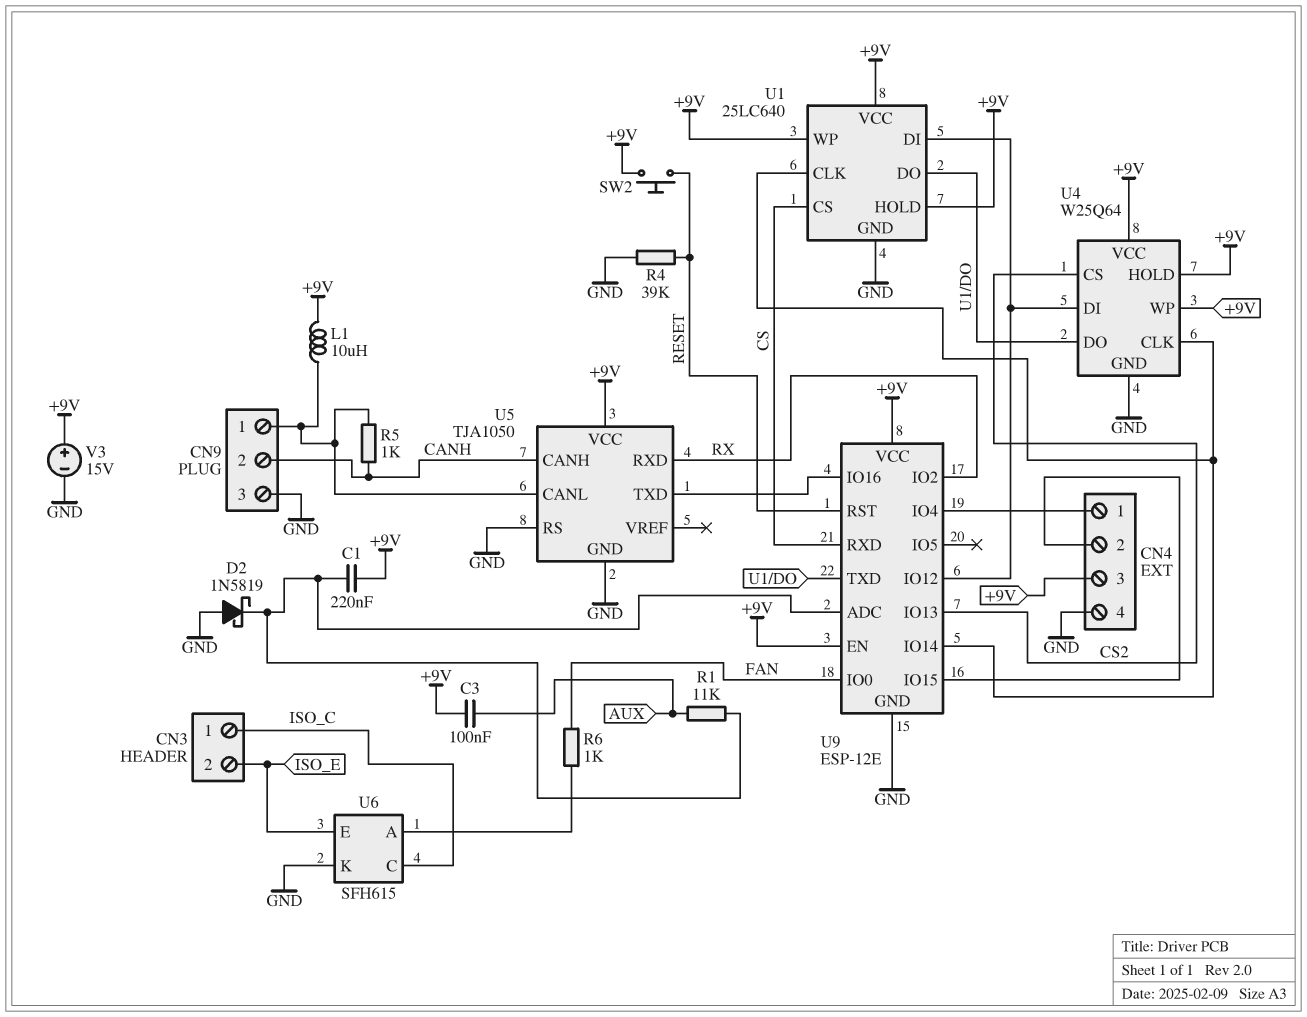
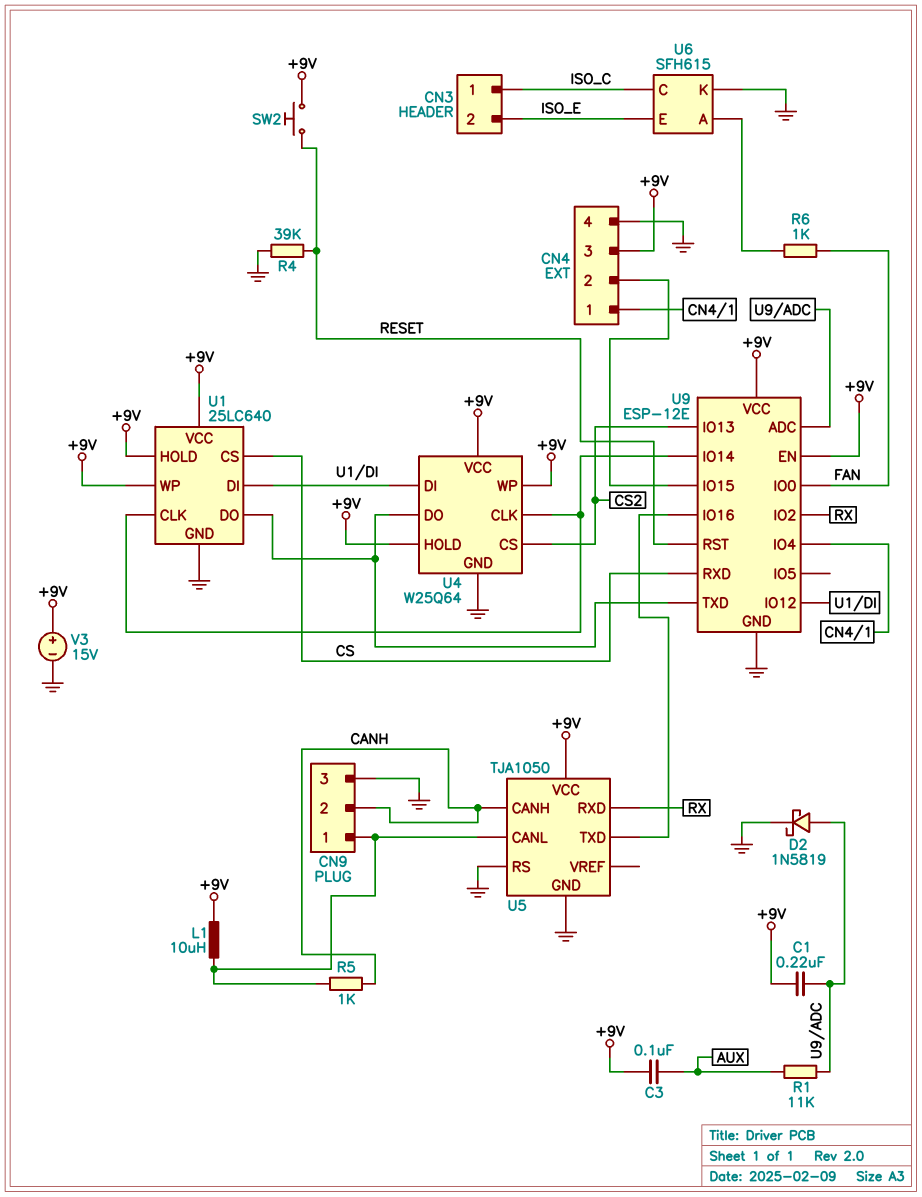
D2: schottky 1N5819 (A GND, K U9/ADC) -> schottky 1N5819 (A U9/ADC, K GND)

